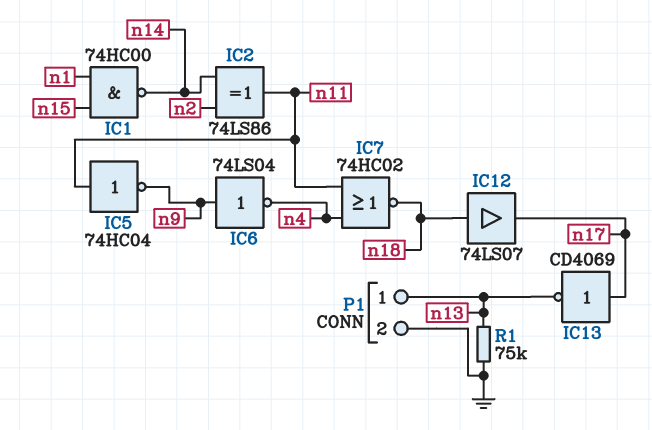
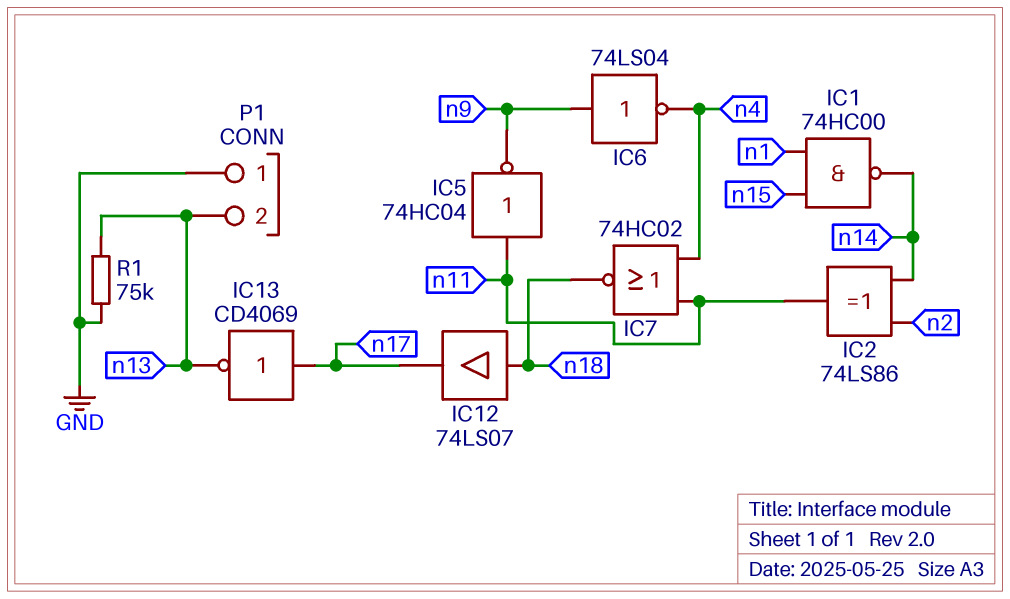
P1 pin 1: n13 -> GND
P1 pin 2: GND -> n13

